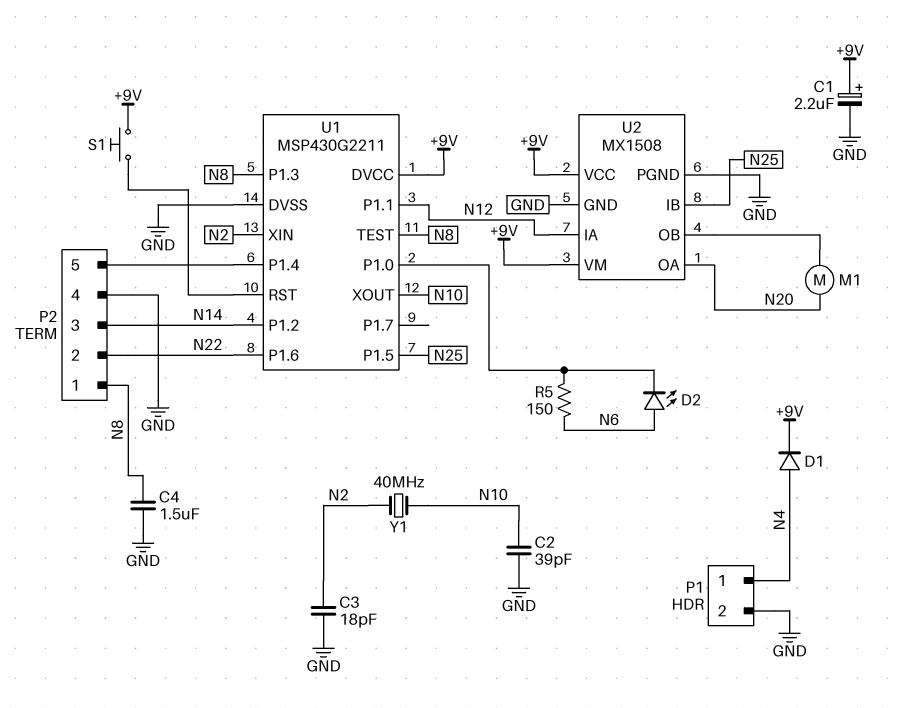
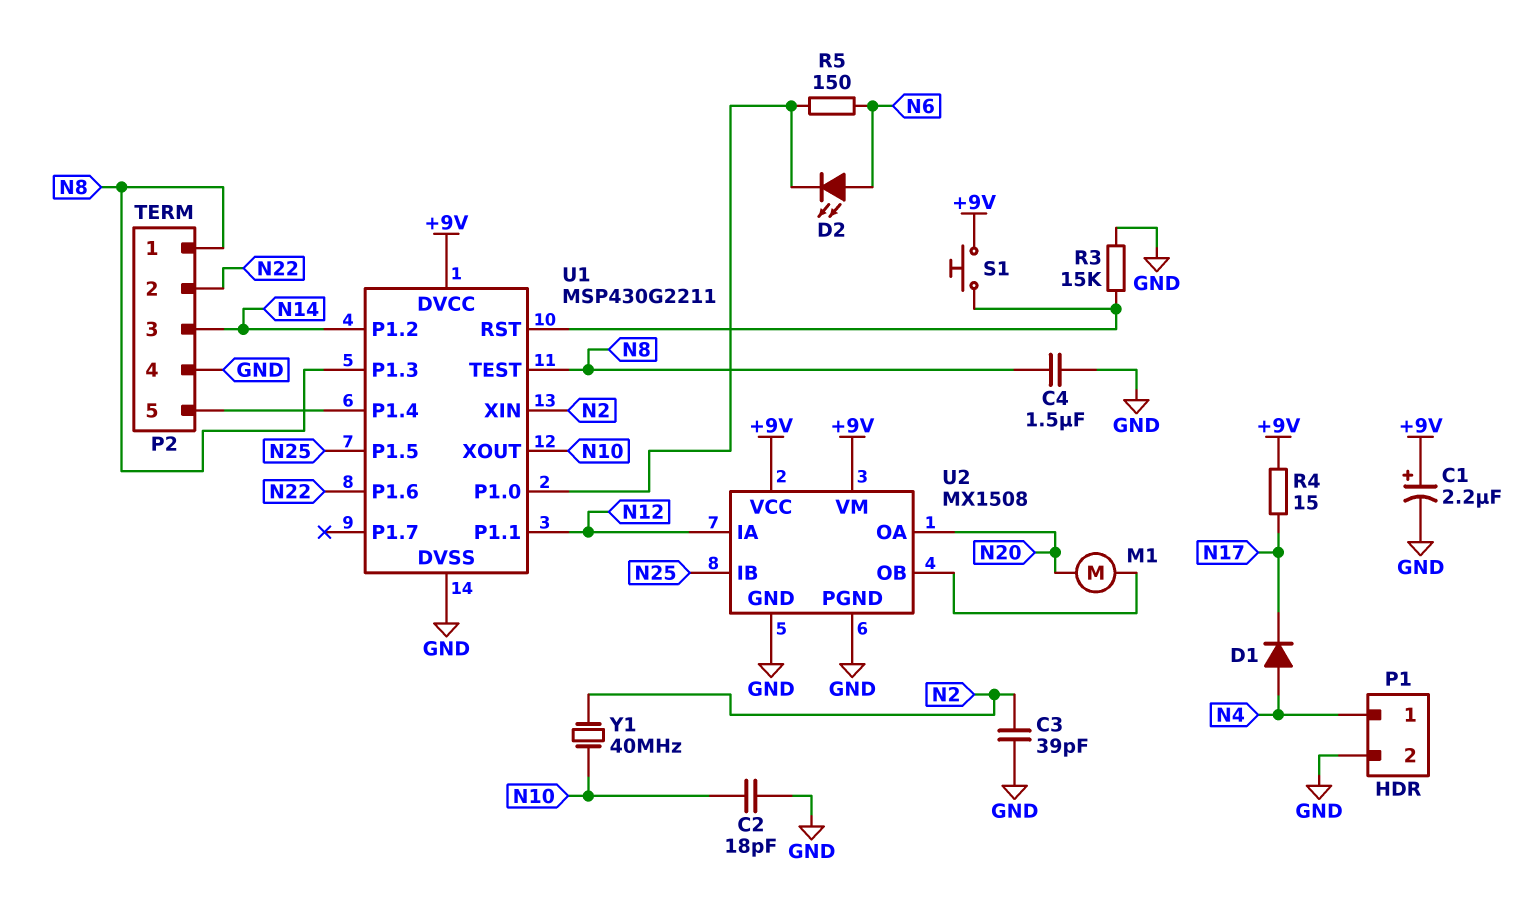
C2: 39pF (GND, N10) -> 18pF (GND, N10)
C3: 18pF (GND, N2) -> 39pF (GND, N2)
D1: diode (A N4, K +9V) -> diode (A N4, K N17)
R3: none -> 15k (GND, U1/RST)
R4: none -> 15 (+9V, N17)

